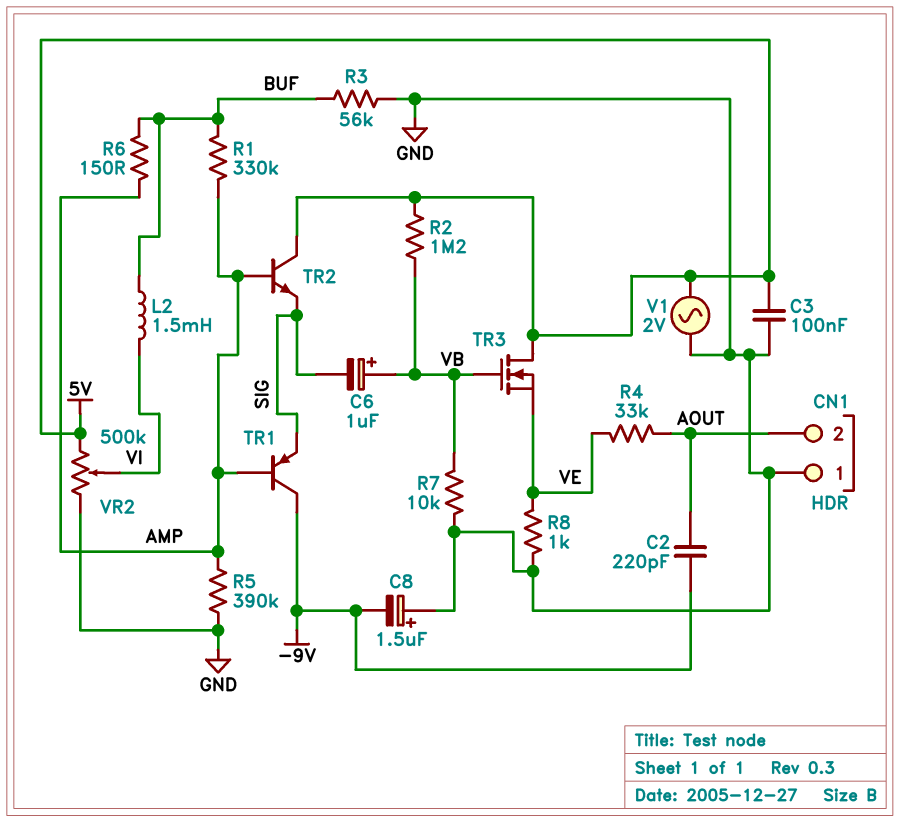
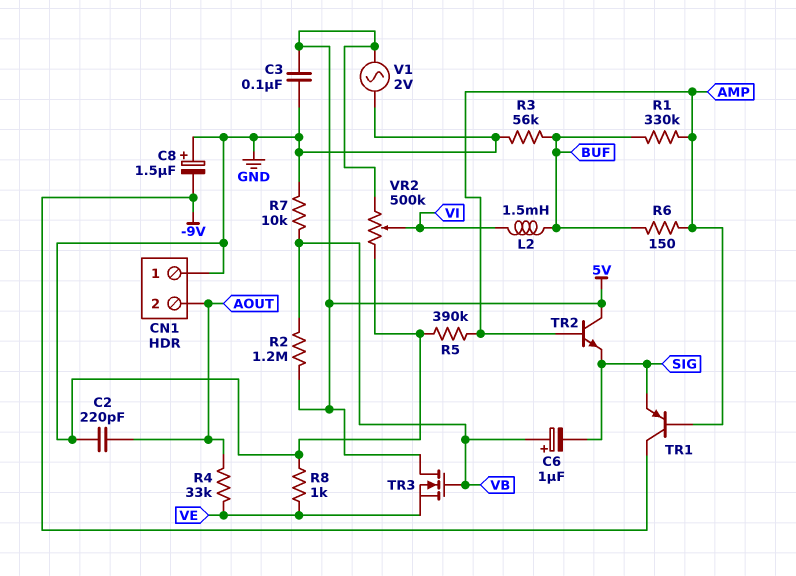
C2: 220pF (-9V, AOUT) -> 220pF (AOUT, GND)

